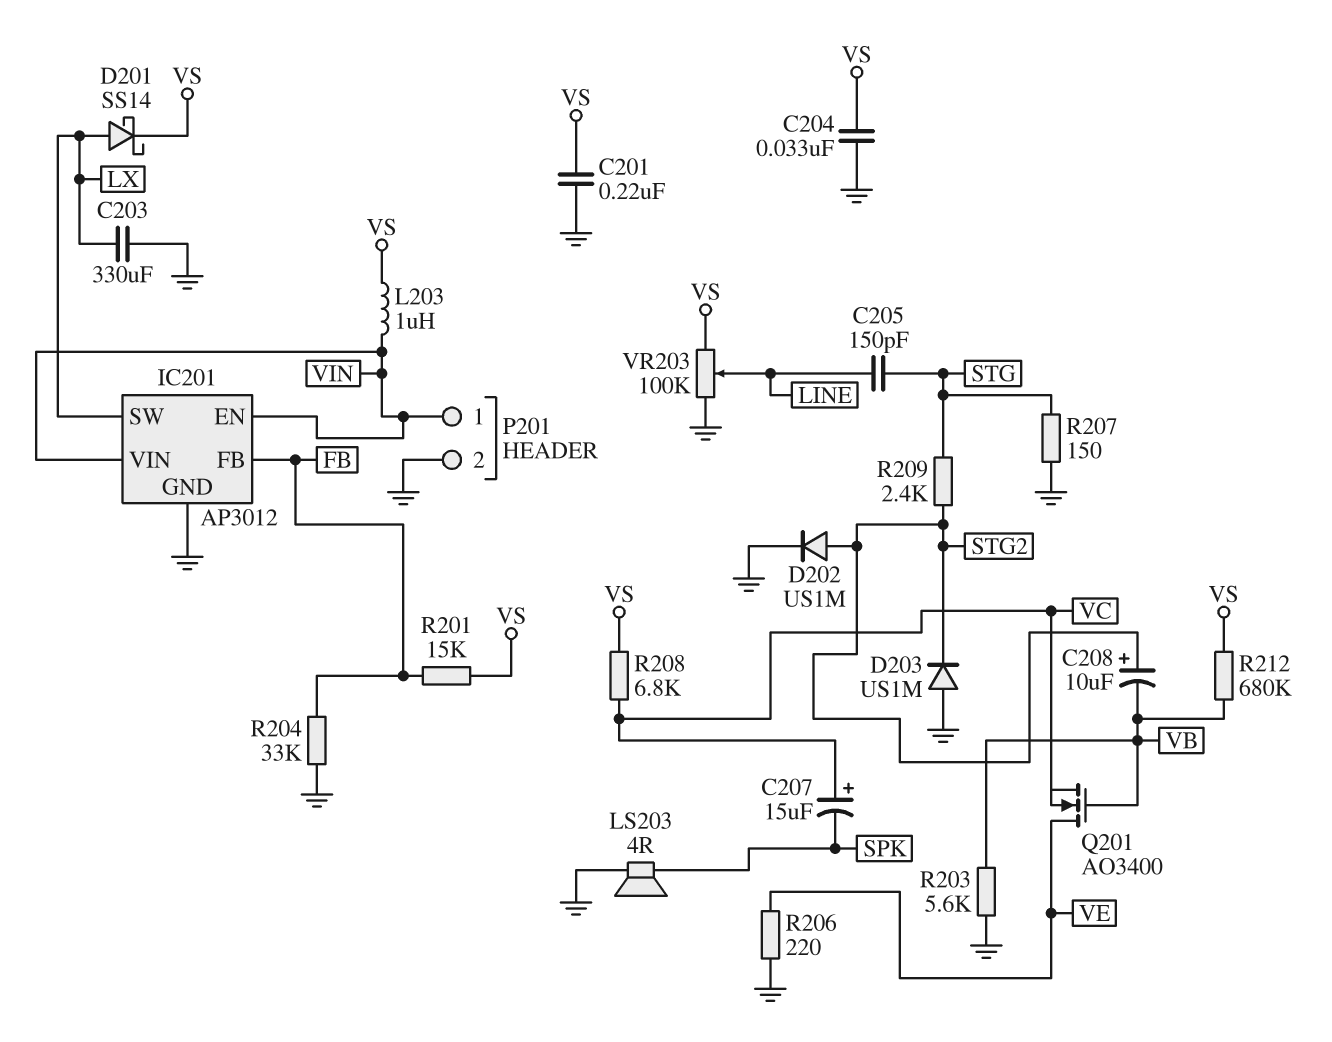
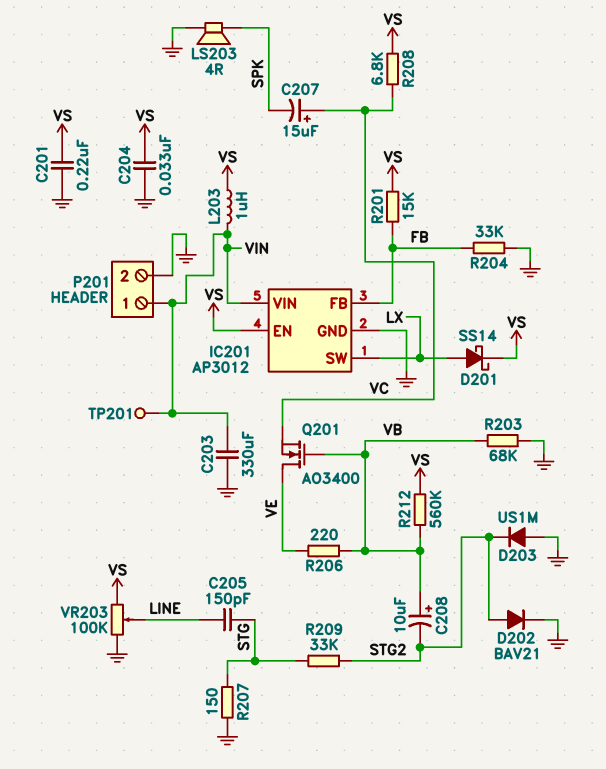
C203: 330uF (GND, LX) -> 330uF (GND, VIN)
C208: 10uF (plus STG2, minus VB) -> 10uF (plus VB, minus STG2)
D202: diode US1M (A STG2, K GND) -> diode BAV21 (A STG2, K GND)
IC201 pin EN: VIN -> VS
R203: 5.6k (GND, VB) -> 68k (GND, VB)
R206: 220 (GND, VE) -> 220 (VB, VE)
R209: 2.4k (STG, STG2) -> 33k (STG, STG2)
R212: 680k (VB, VS) -> 560k (VB, VS)
TP201: none -> test point (VIN)

